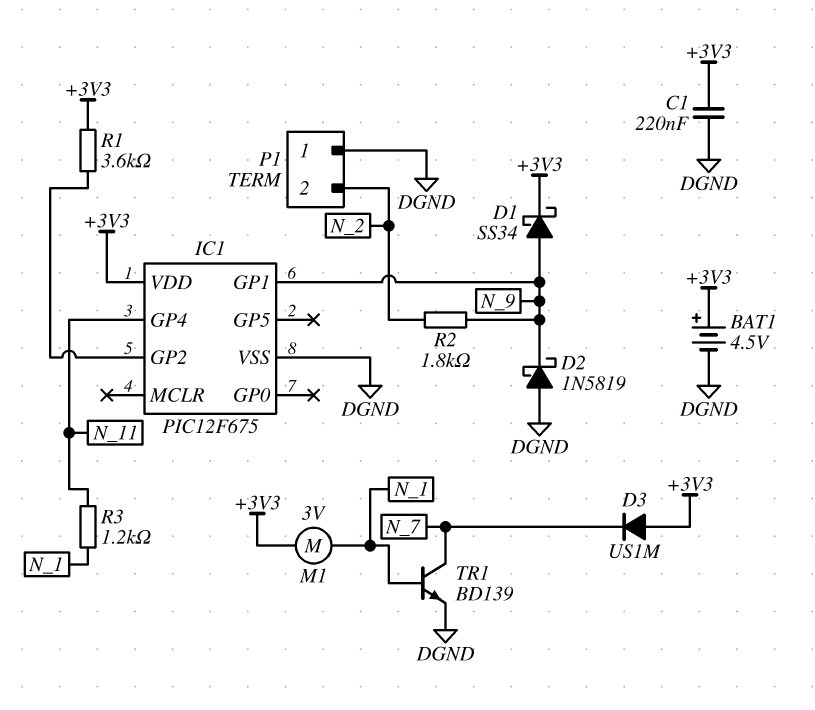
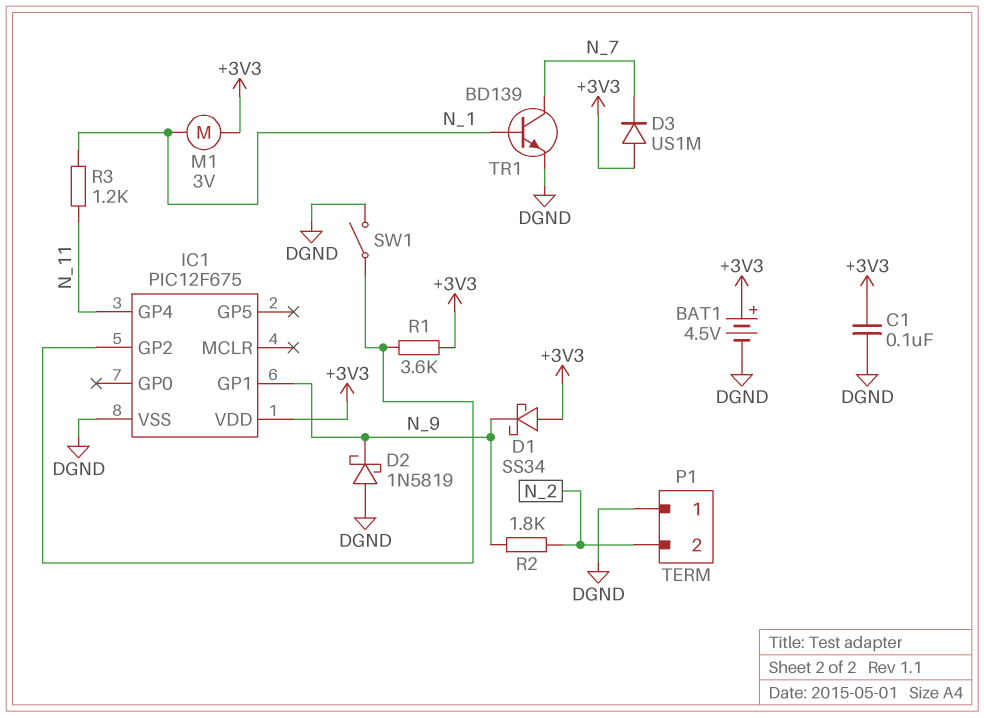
C1: 220nF (+3V3, DGND) -> 100nF (+3V3, DGND)
D1: schottky SS34 (A N_9, K +3V3) -> schottky SS34 (A +3V3, K N_9)
SW1: none -> switch (DGND, IC1/GP2)

